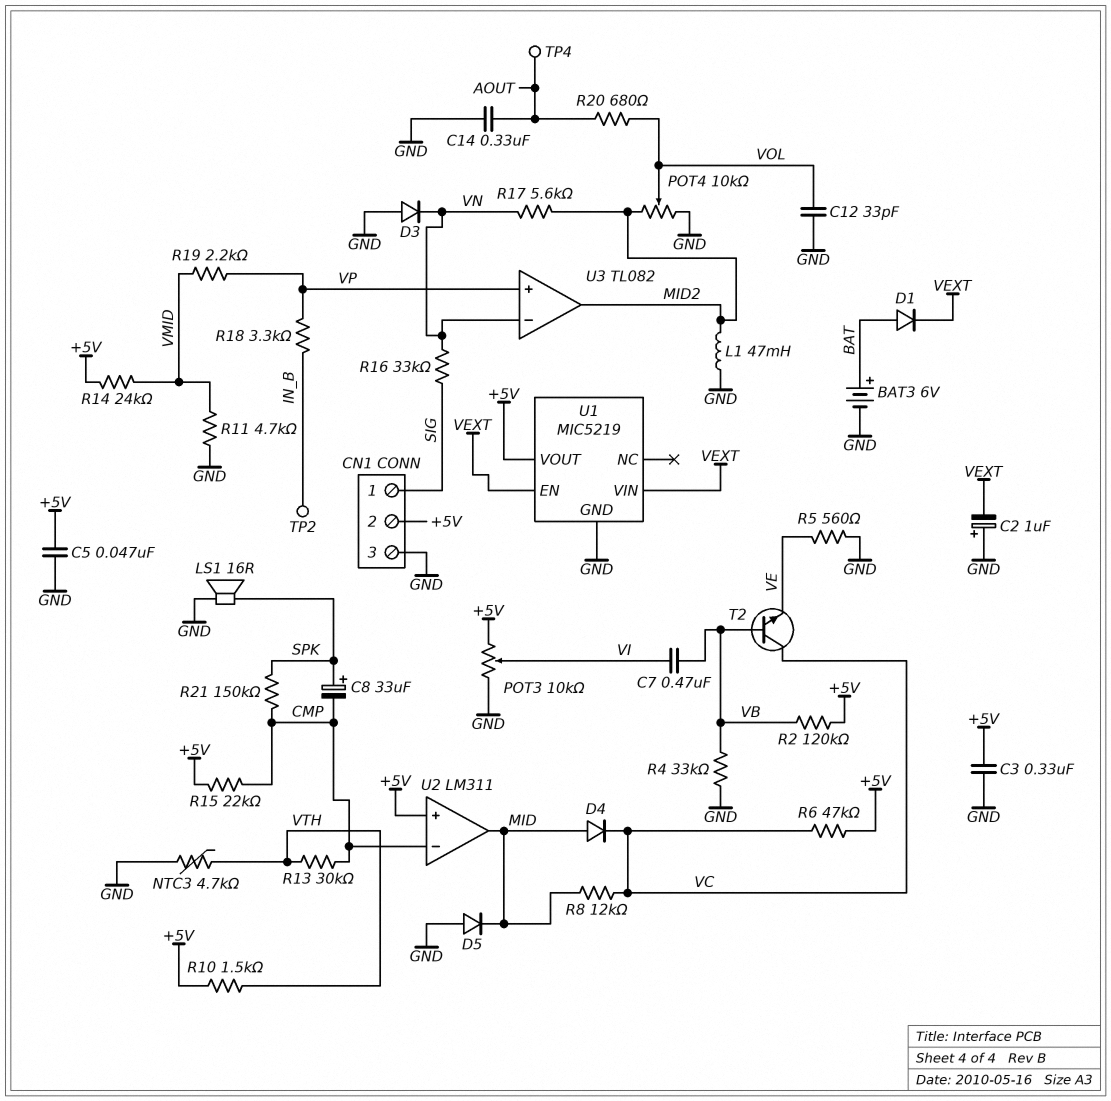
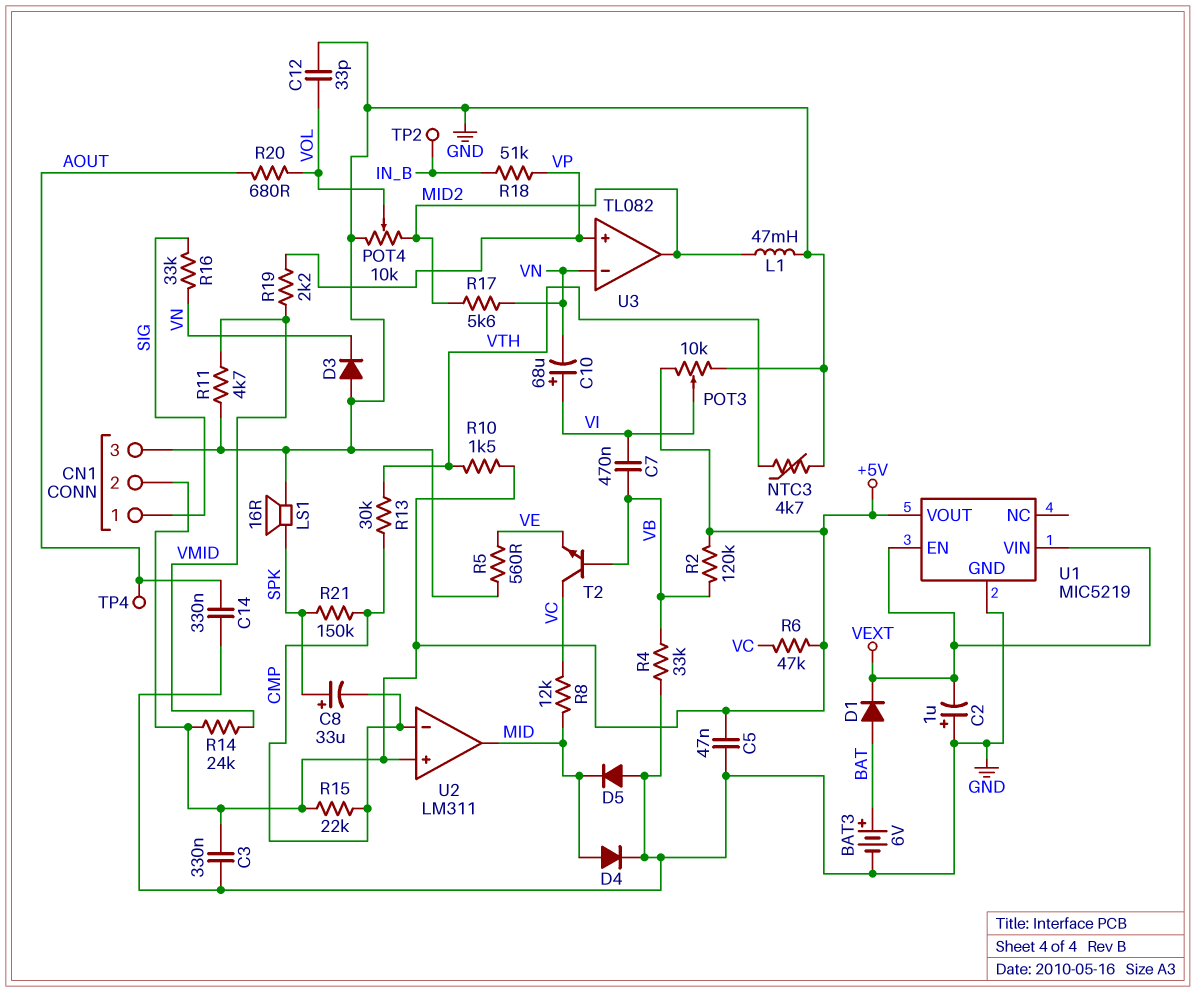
C10: none -> 68uF (plus VI, minus VN)
D4: diode (A MID, K VC) -> diode (A MID, K GND)
R18: 3.3k (IN_B, VP) -> 51k (IN_B, VP)

